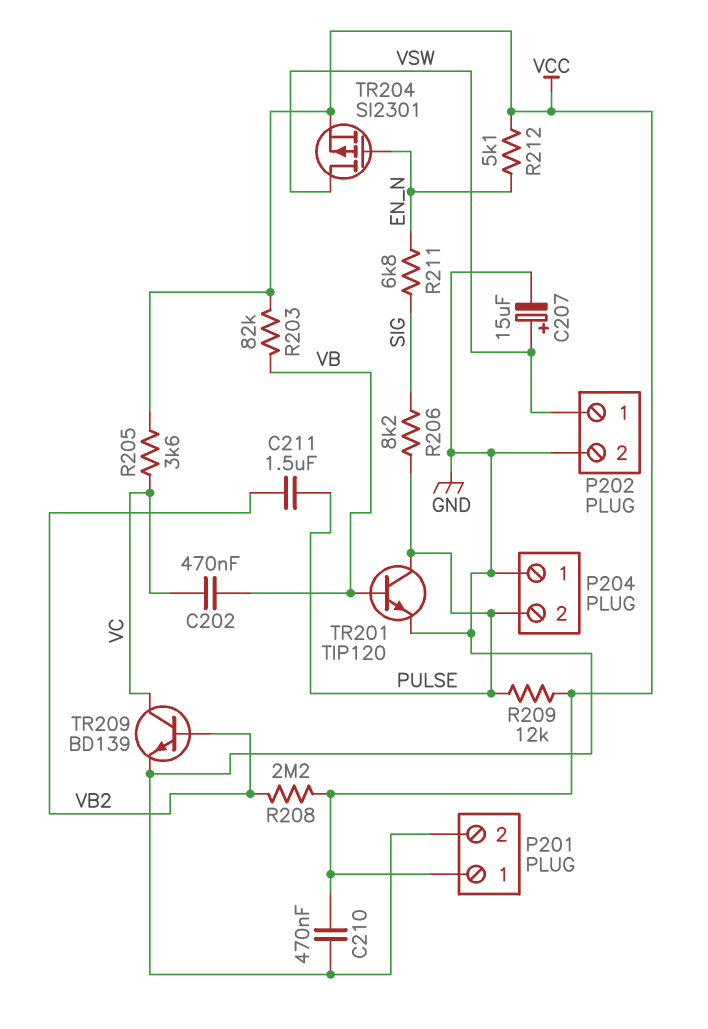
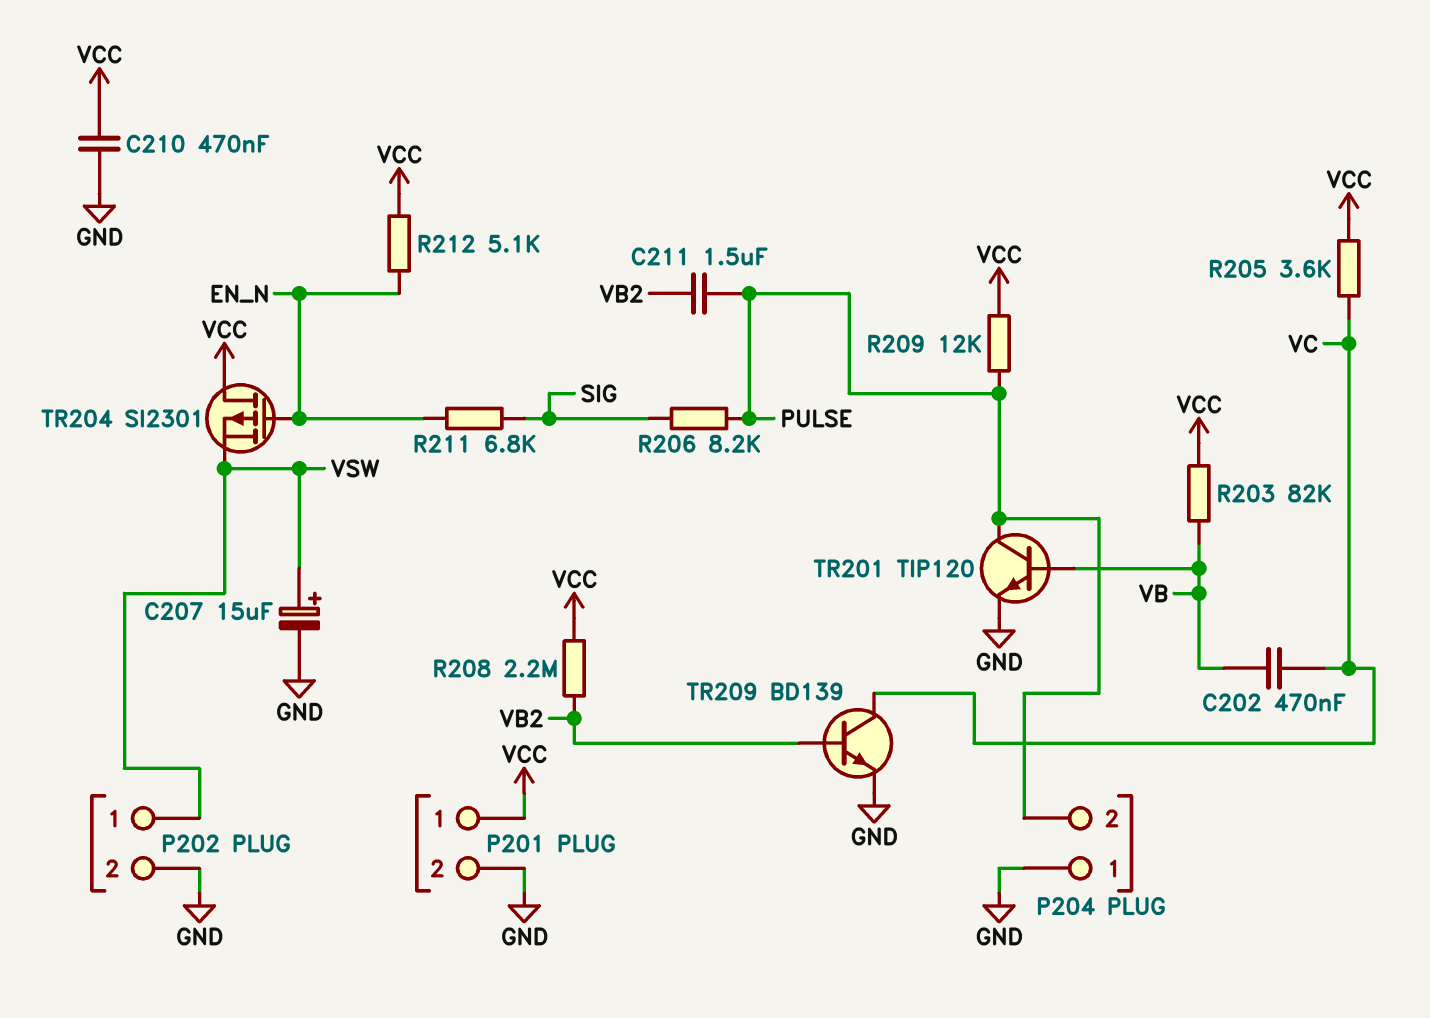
TR204: PMOS SI2301 (G EN_N, D VSW, S VCC) -> PMOS SI2301 (G EN_N, D VCC, S VSW)

